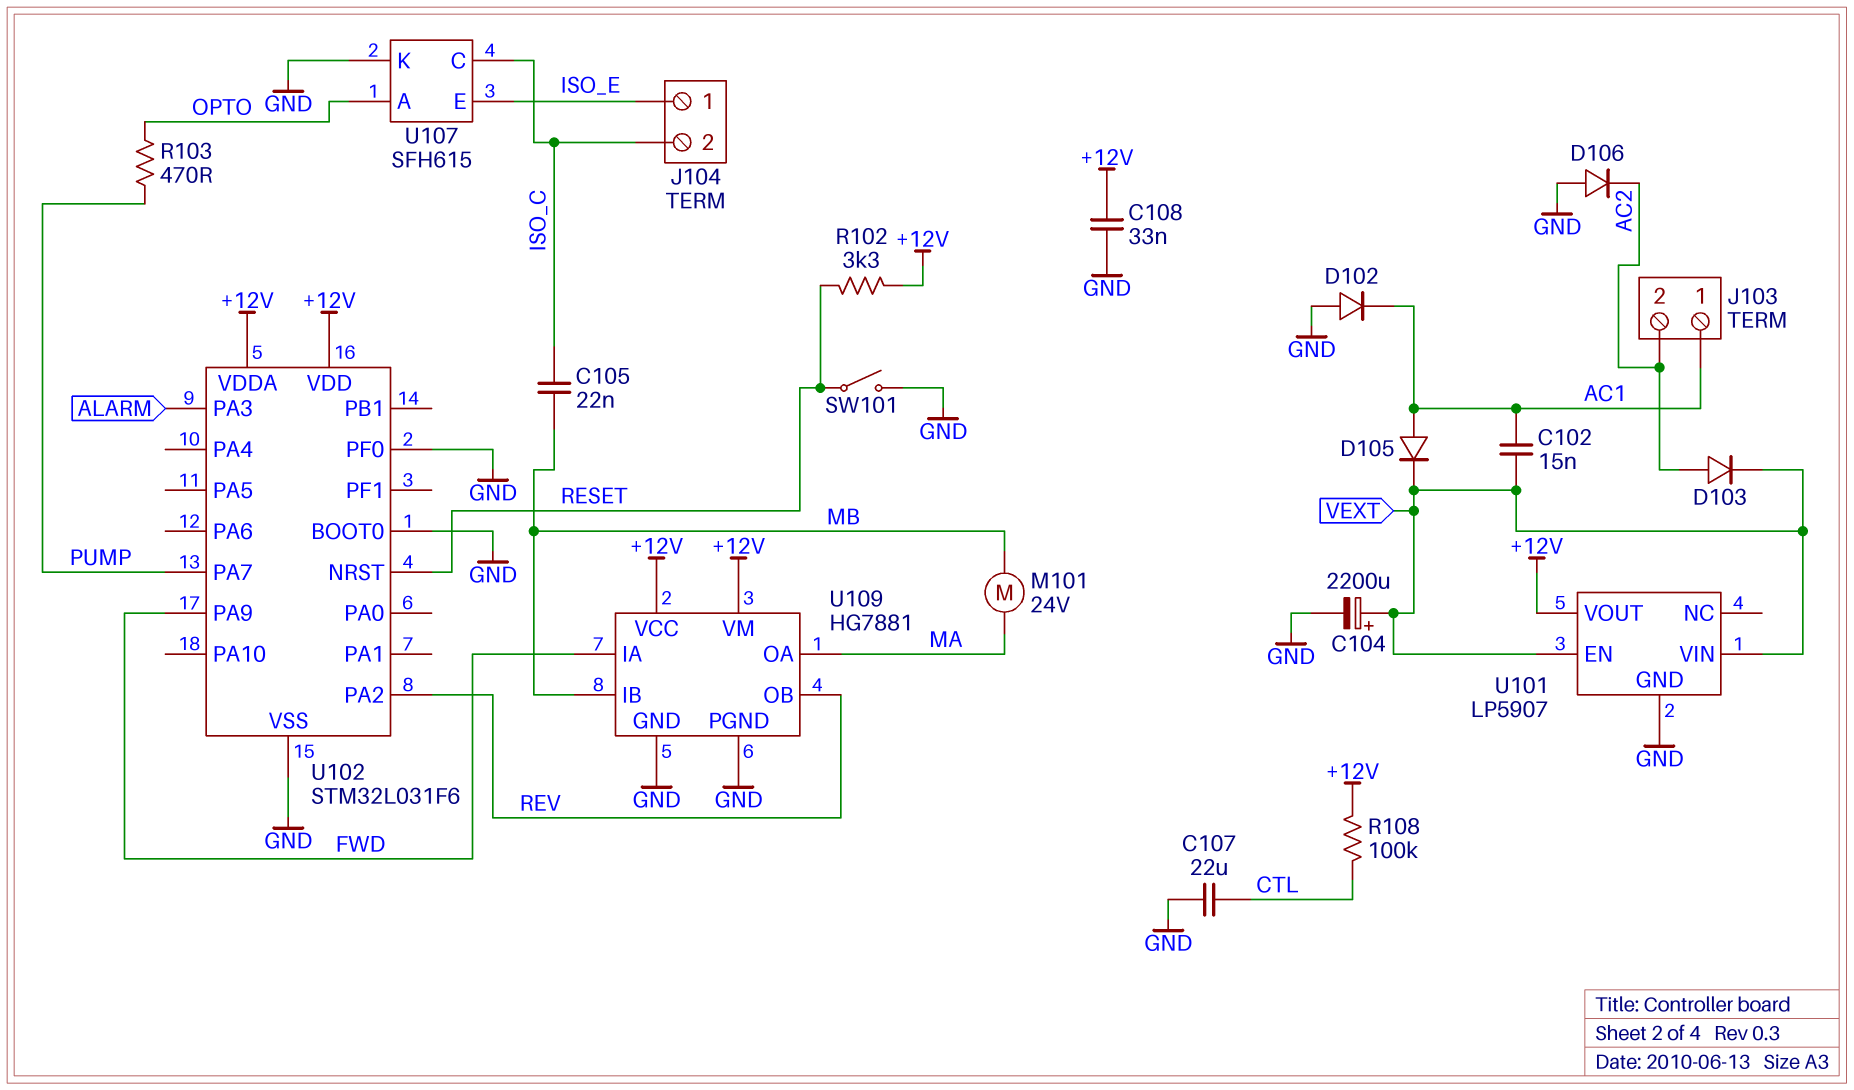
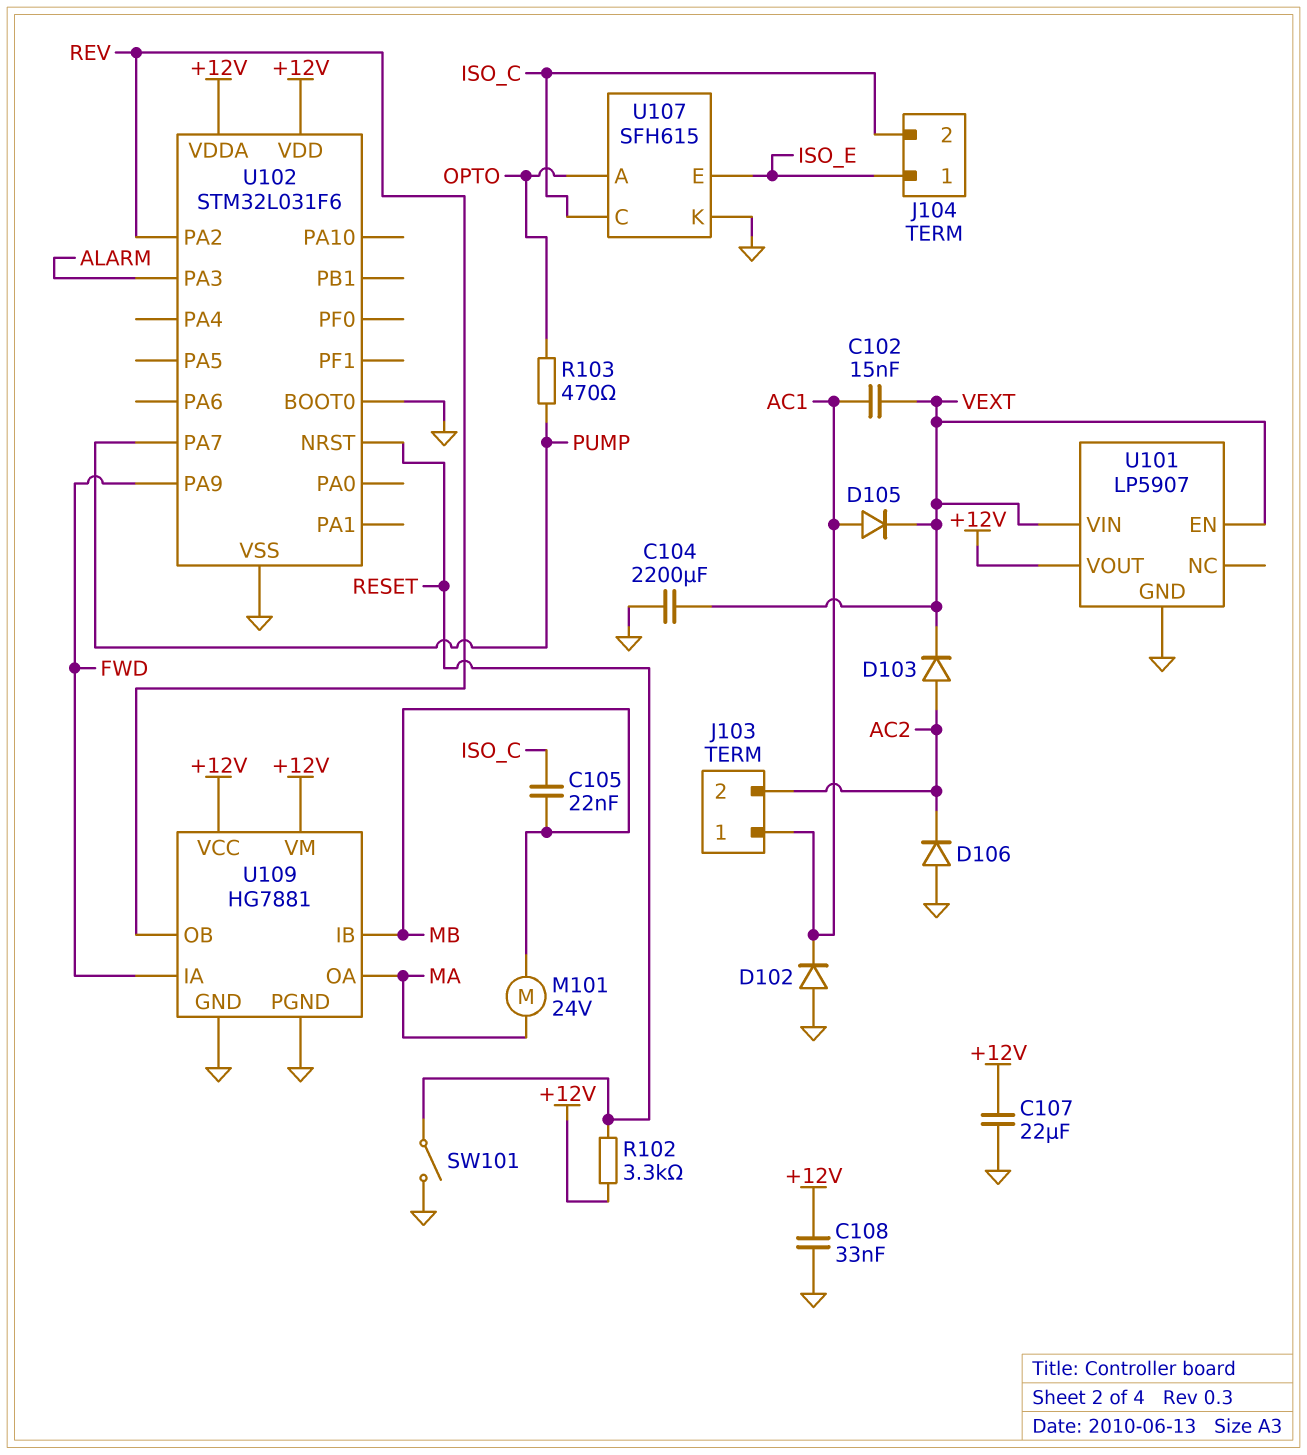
C104: 2200uF (plus VEXT, minus GND) -> 2200uF (GND, VEXT)
C107: 22uF (CTL, GND) -> 22uF (+12V, GND)
R108: 100k (+12V, CTL) -> none
U102 pin PF0: GND -> none

